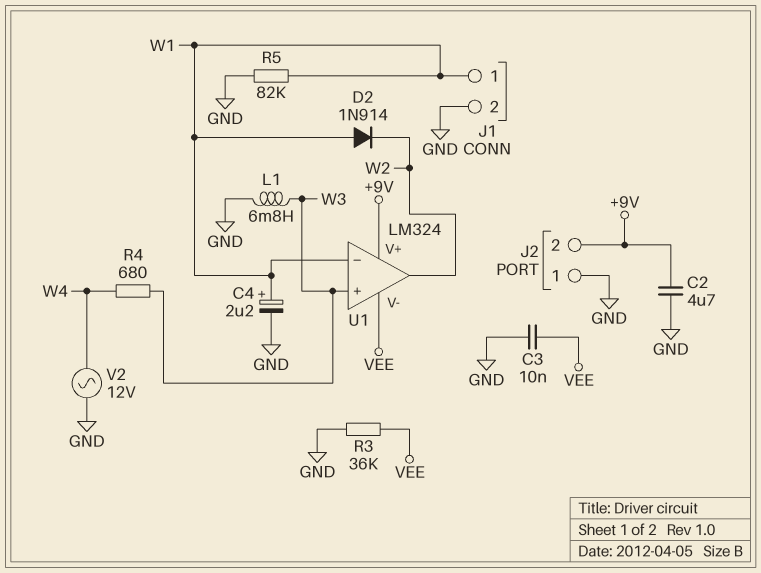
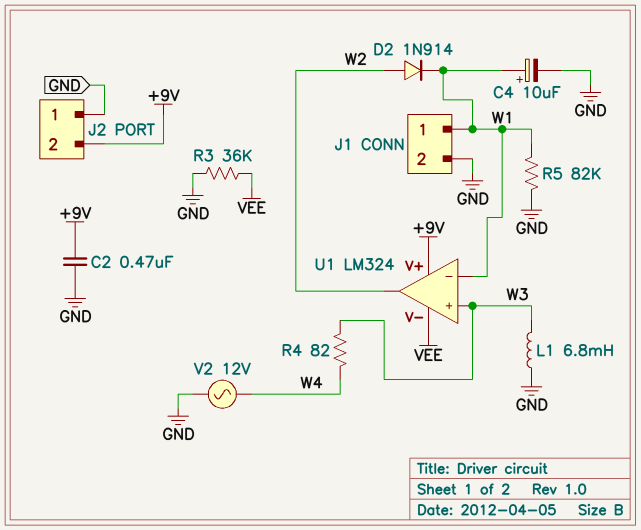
C2: 4.7uF (+9V, GND) -> 470nF (+9V, GND)
C3: 10nF (GND, VEE) -> none
C4: 2.2uF (plus W1, minus GND) -> 10uF (plus W1, minus GND)
D2: diode 1N914 (A W1, K W2) -> diode 1N914 (A W2, K W1)
R4: 680 (W3, W4) -> 82 (W3, W4)

